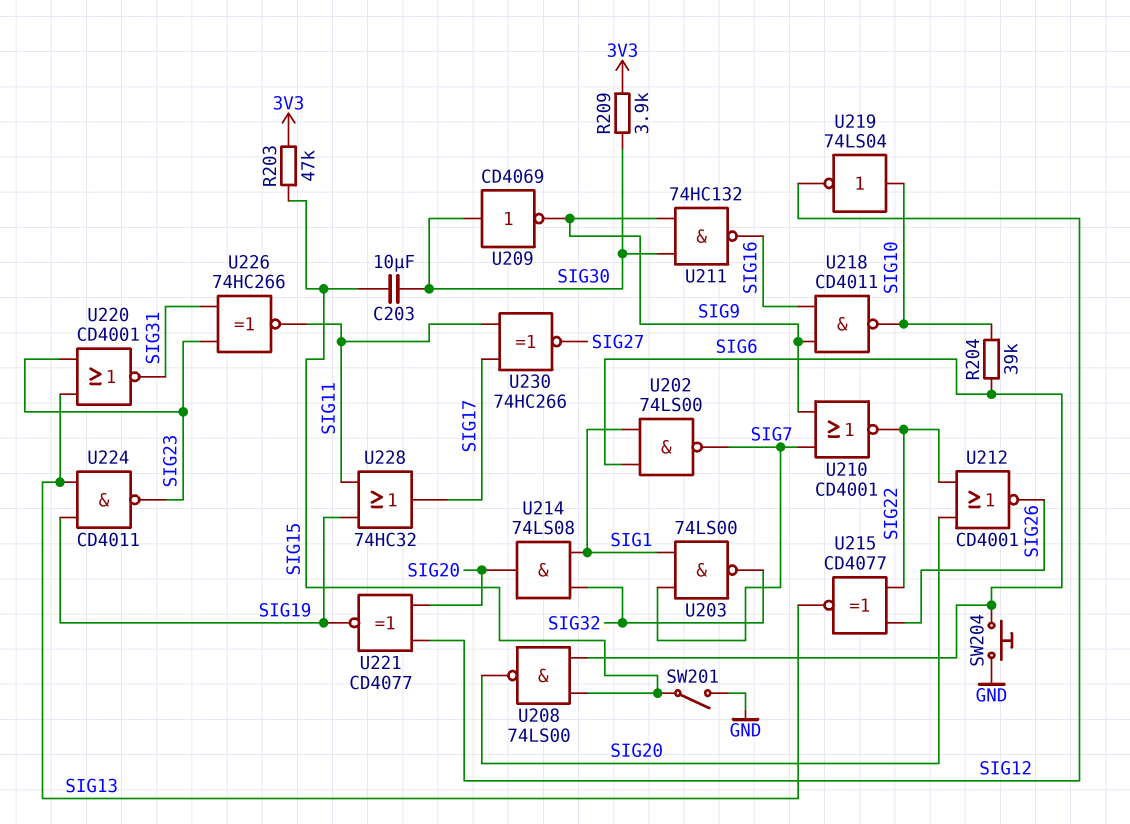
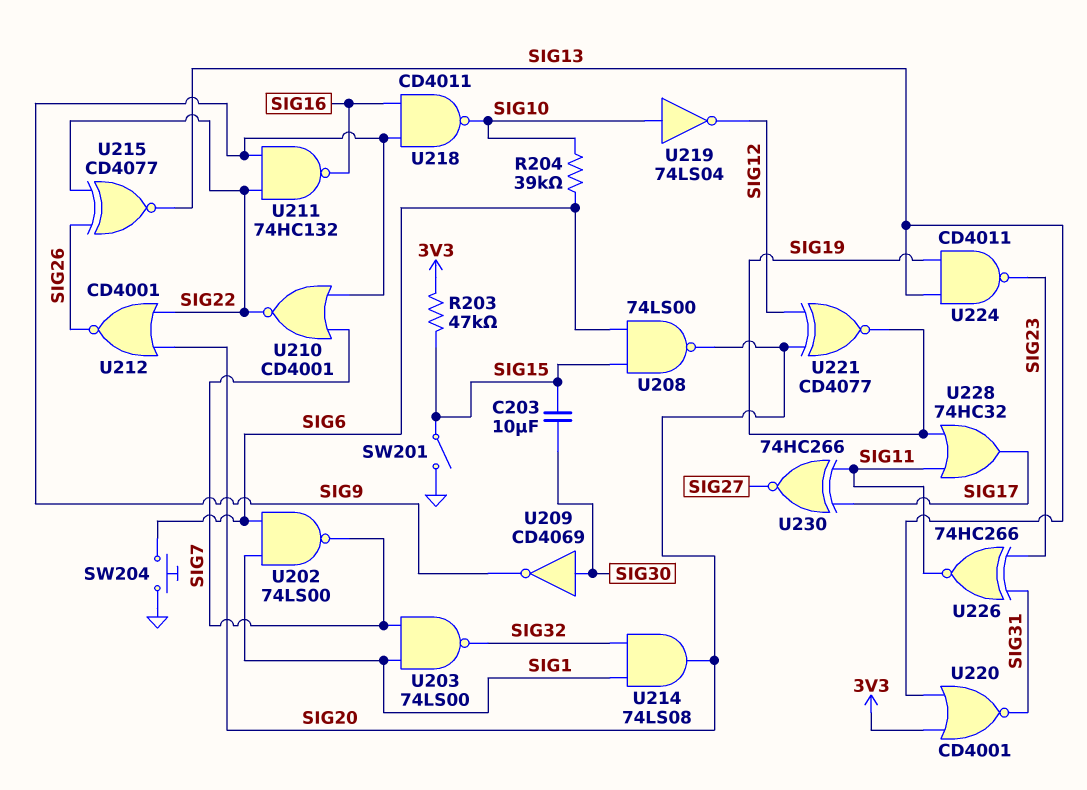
R209: 3.9k (3V3, SIG30) -> none
U211: NAND 74HC132 (in SIG9, in SIG30, out SIG16) -> NAND 74HC132 (in SIG9, in SIG22, out SIG16)
U220: NOR CD4001 (in SIG13, in SIG23, out SIG31) -> NOR CD4001 (in 3V3, in SIG13, out SIG31)

